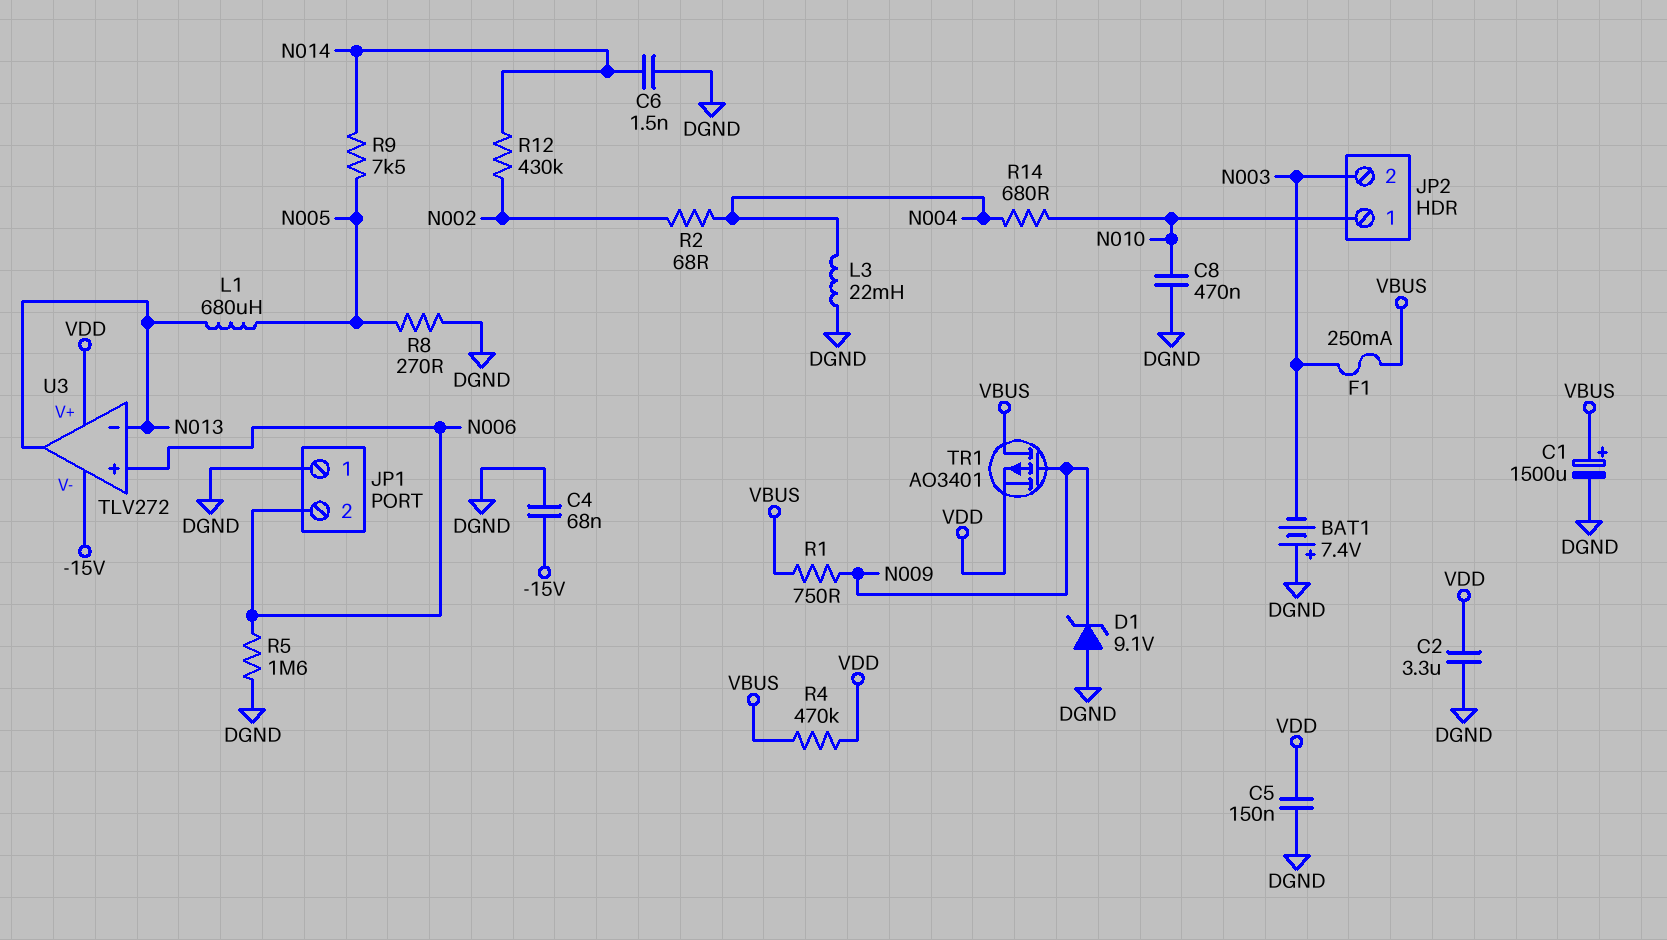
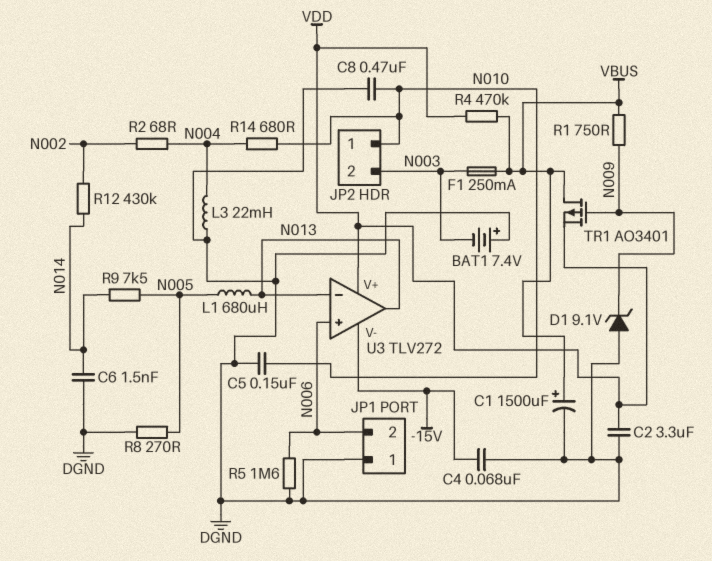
C5: 150nF (DGND, VDD) -> 150nF (DGND, N010)

